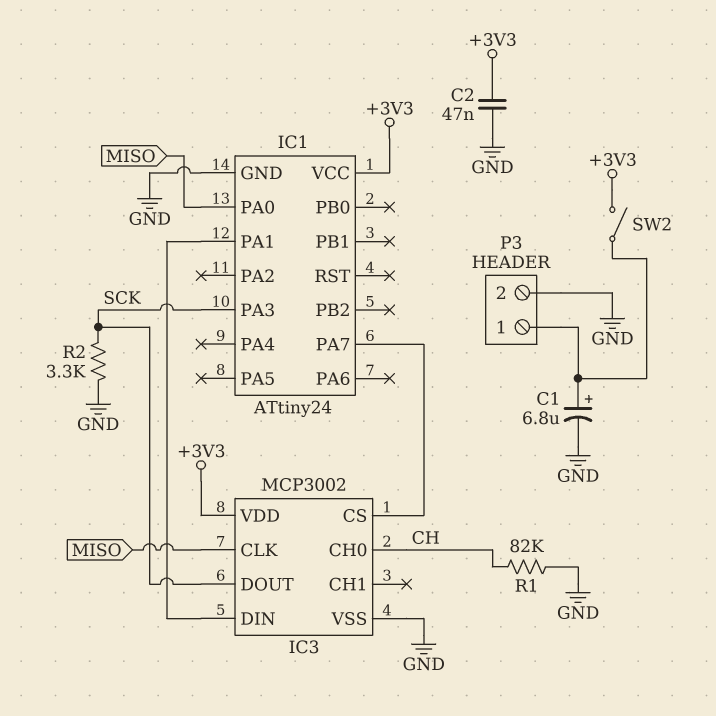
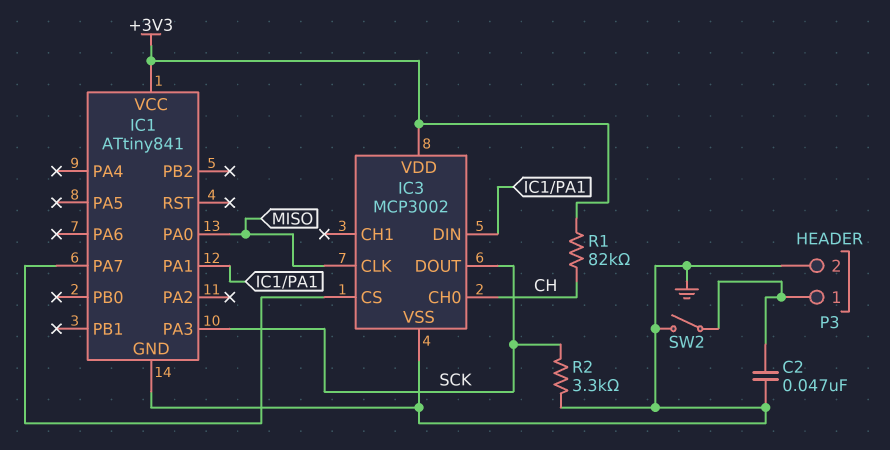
C1: 6.8uF (plus P3/1, minus GND) -> none
C2: 47nF (+3V3, GND) -> 47nF (GND, P3/1)
IC1: ATtiny24 -> ATtiny841
R1: 82k (CH, GND) -> 82k (+3V3, CH)
SW2: switch (+3V3, P3/1) -> switch (GND, P3/1)

